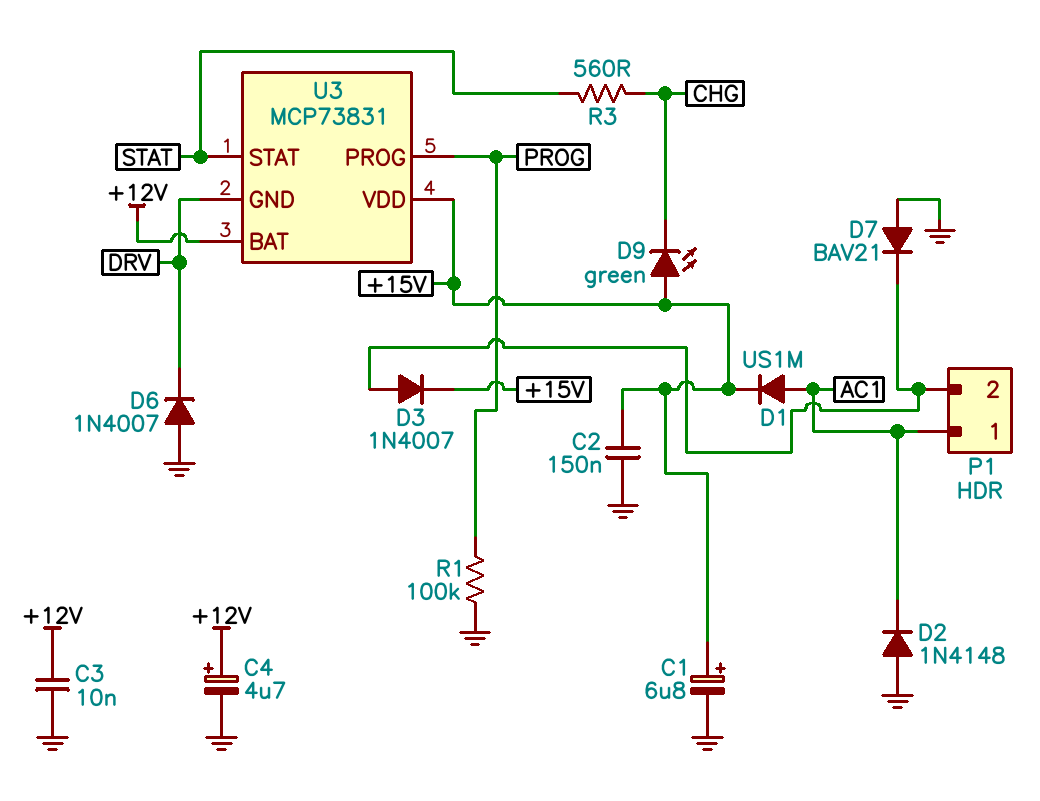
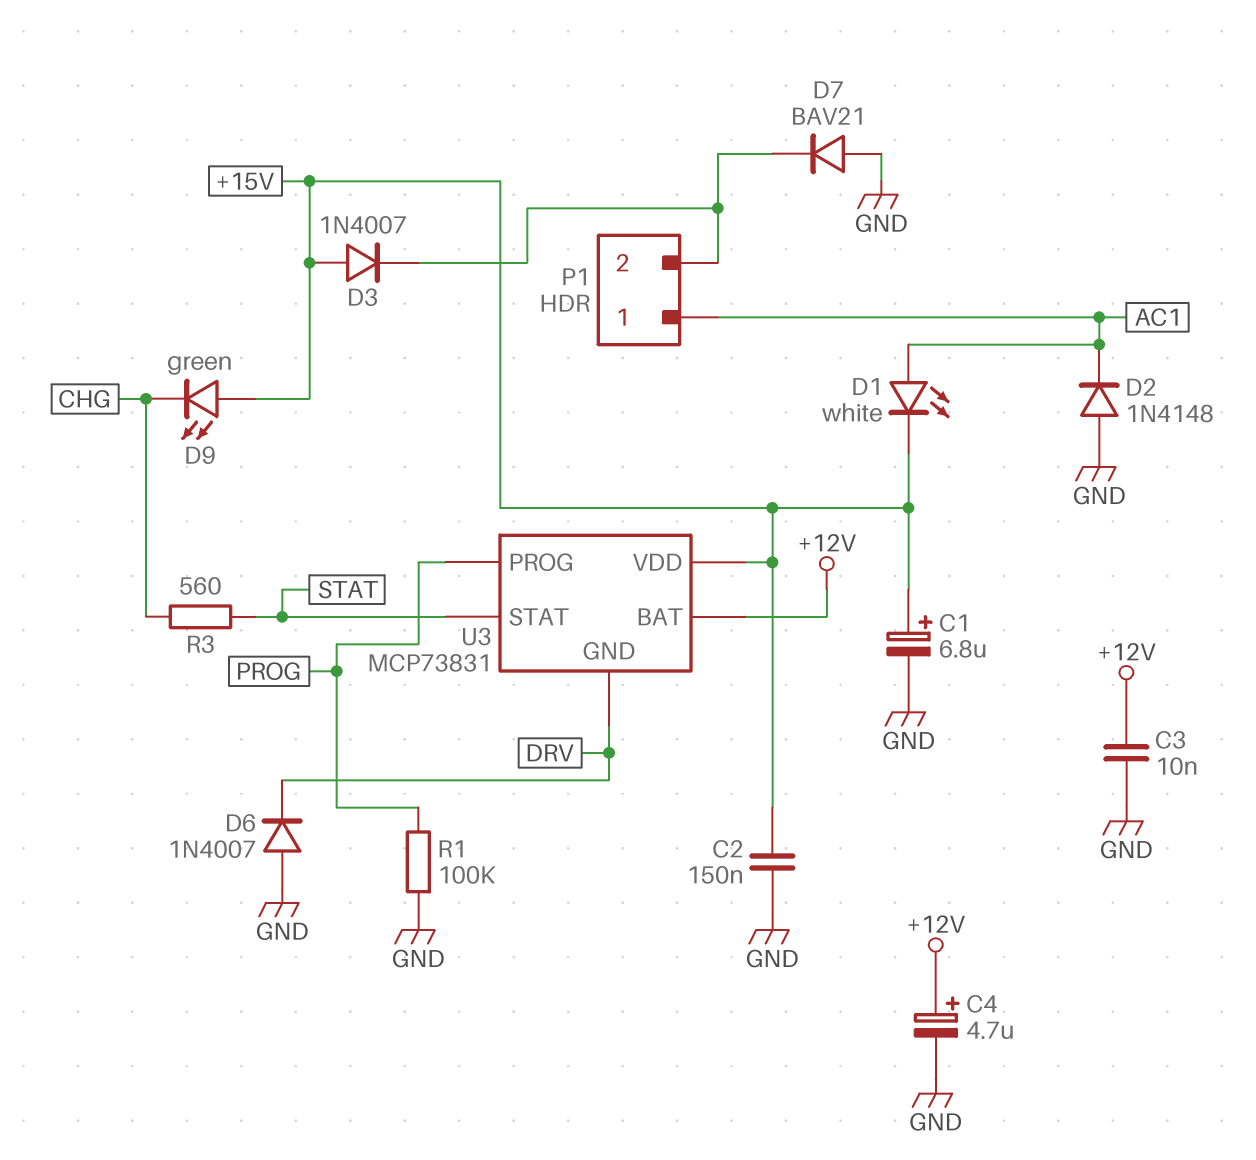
D1: diode US1M (A AC1, K +15V) -> LED white (A AC1, K +15V)
D3: diode 1N4007 (A P1/2, K +15V) -> diode 1N4007 (A +15V, K P1/2)

